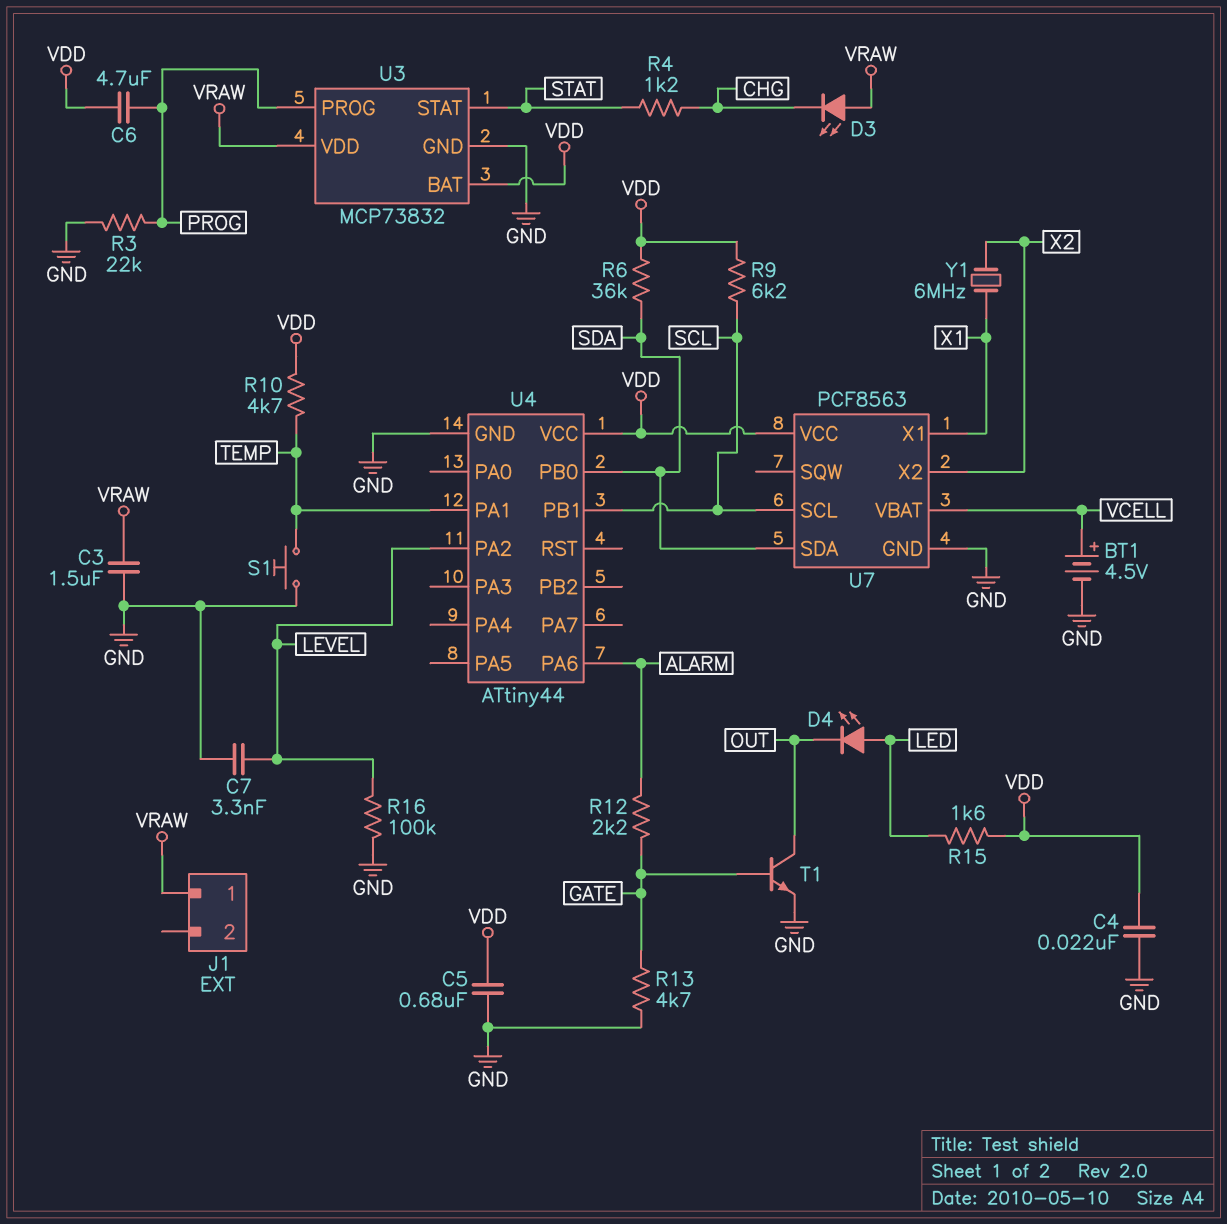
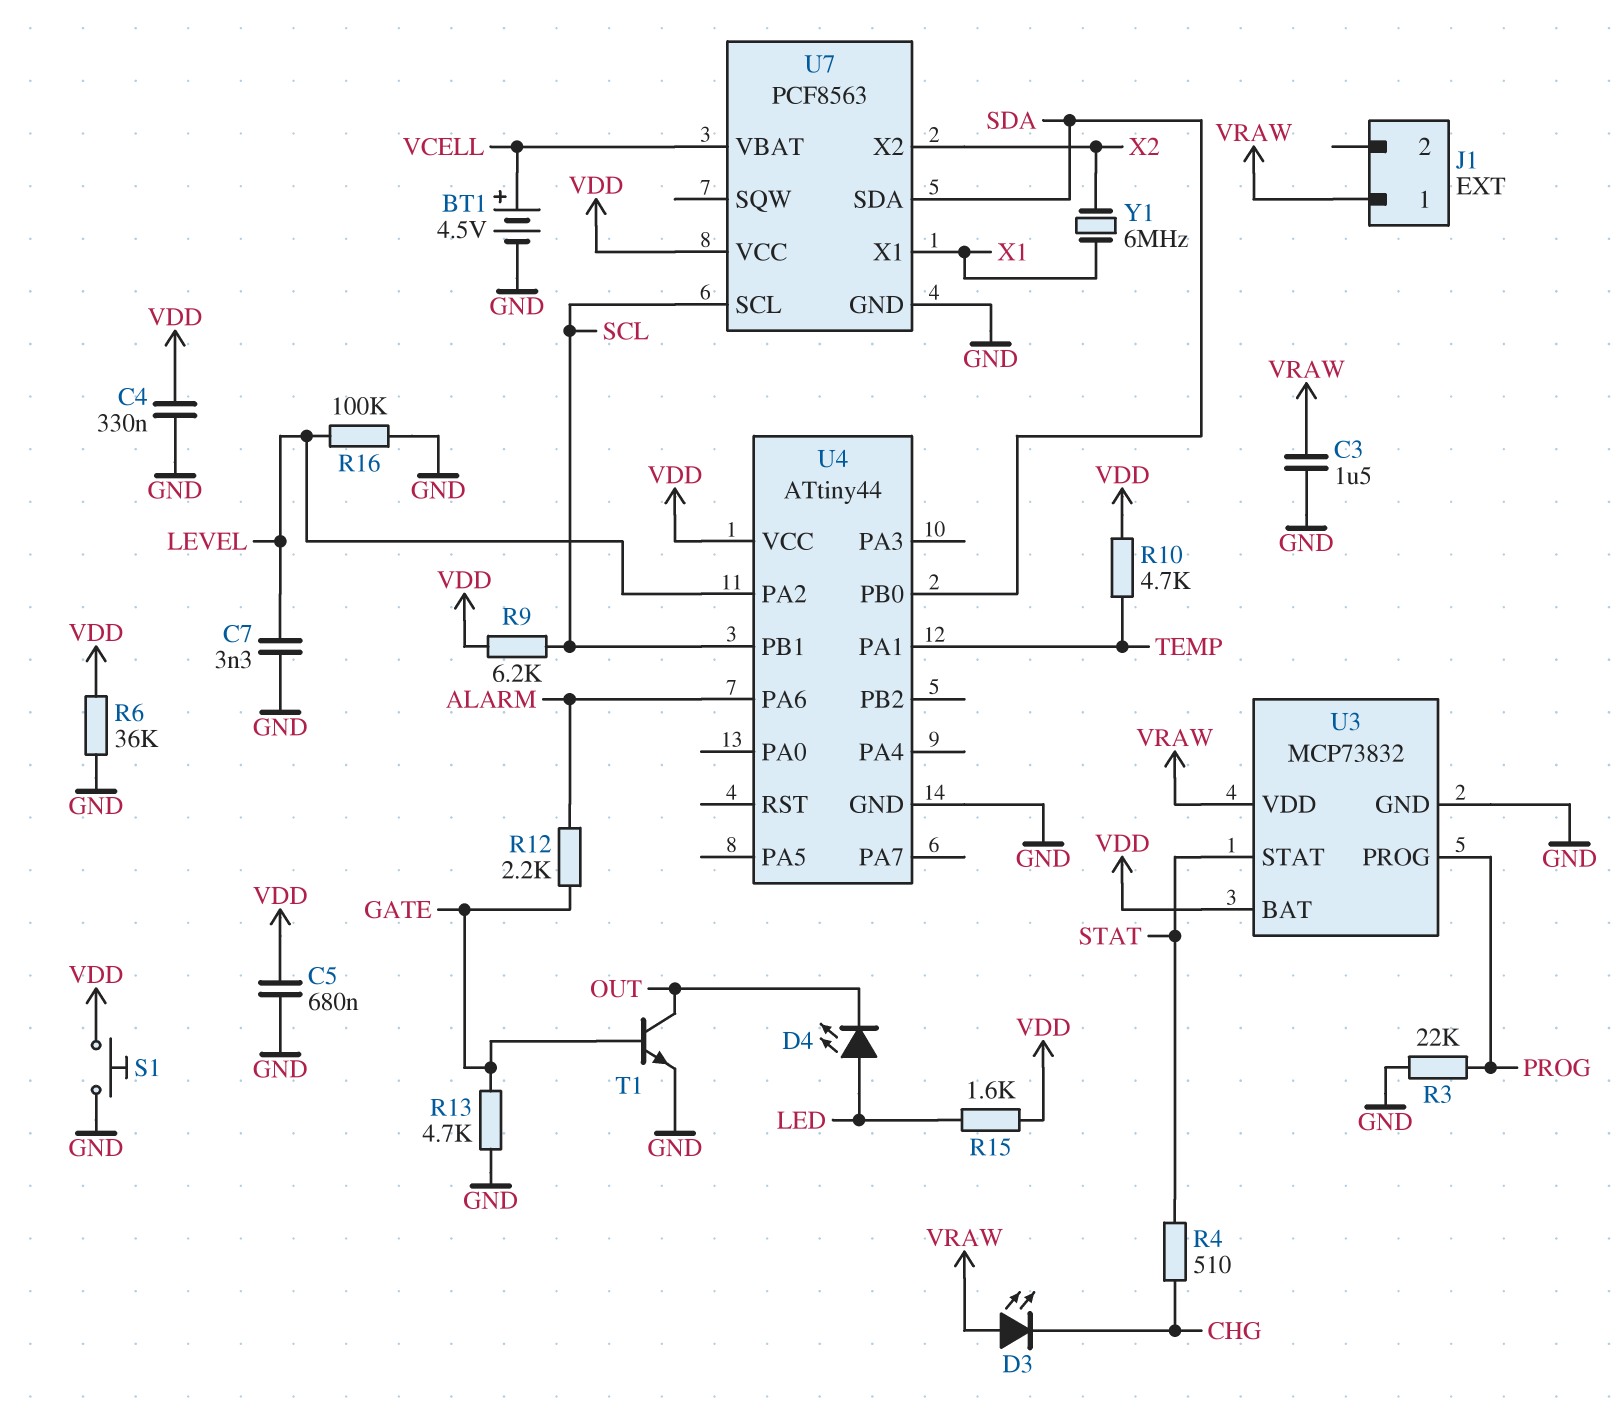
C4: 22nF (GND, VDD) -> 330nF (GND, VDD)
C6: 4.7uF (PROG, VDD) -> none
R4: 1.2k (CHG, STAT) -> 510 (CHG, STAT)
R6: 36k (SDA, VDD) -> 36k (GND, VDD)
S1: button (GND, TEMP) -> button (GND, VDD)

